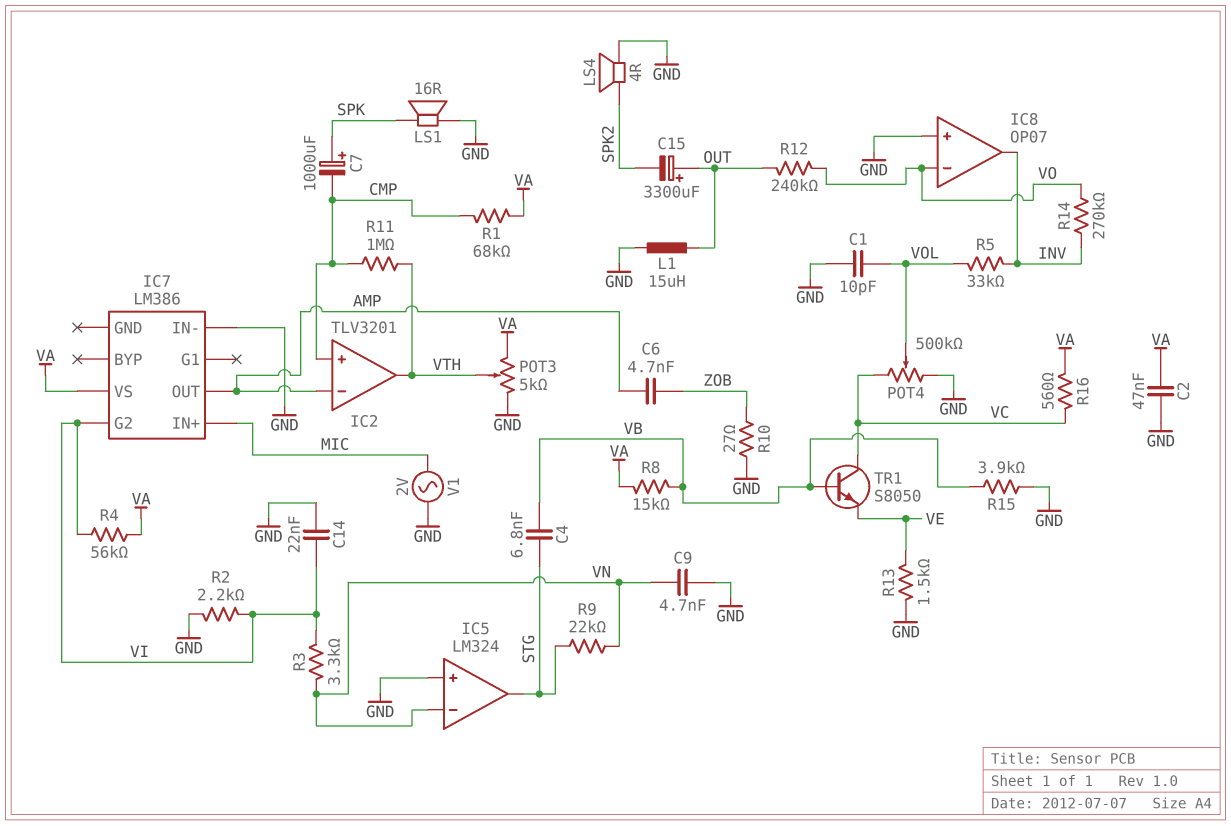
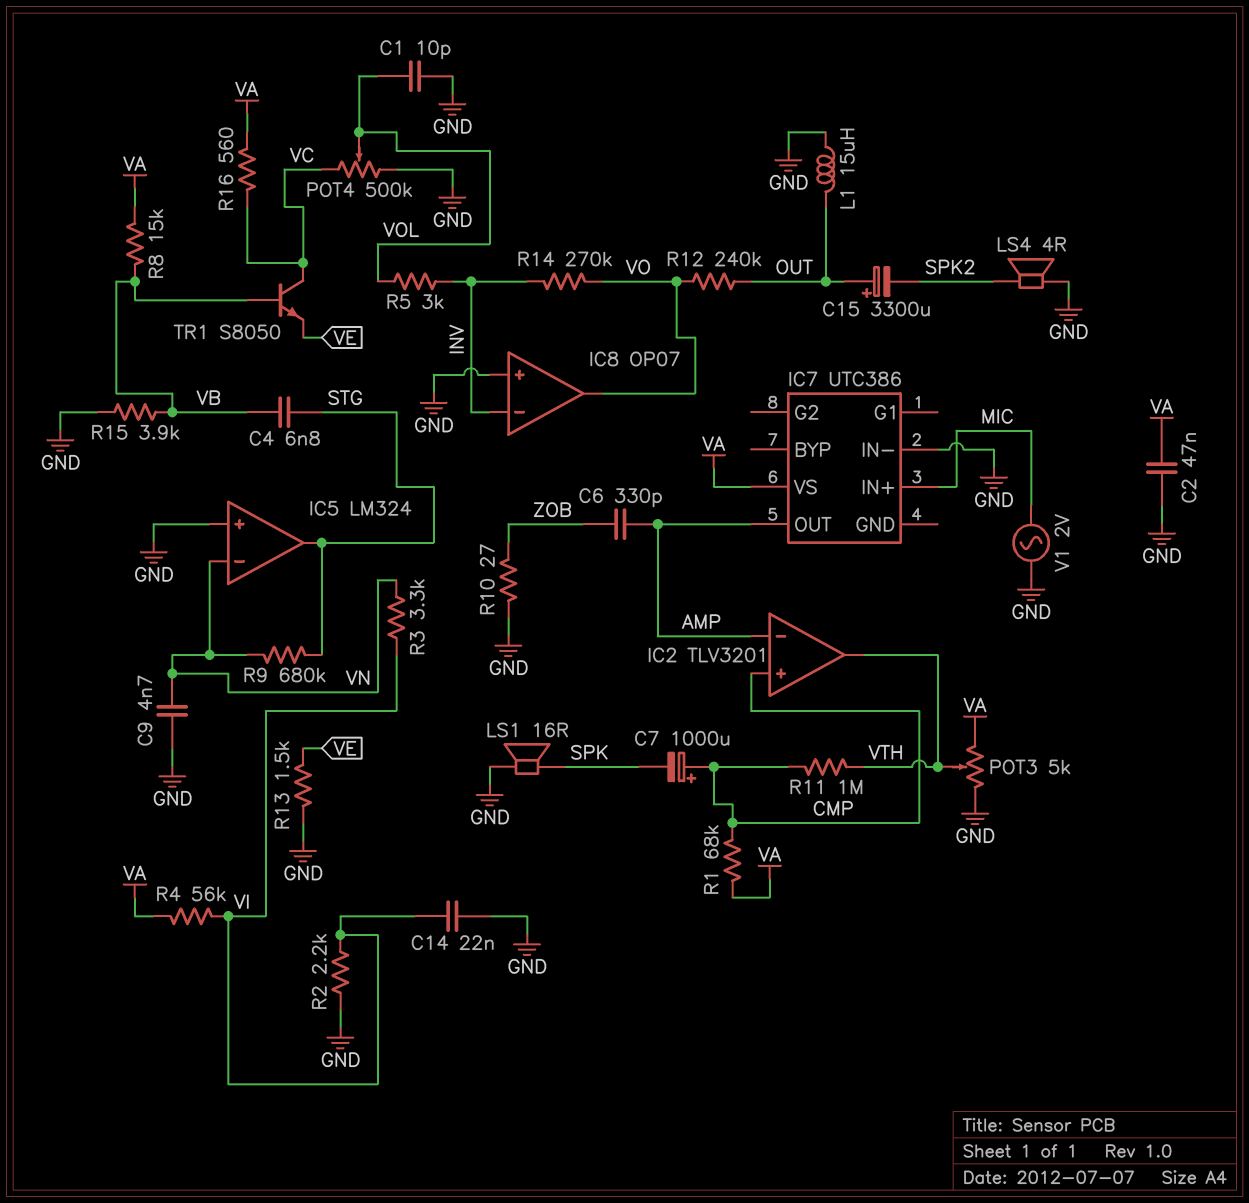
C6: 4.7nF (AMP, ZOB) -> 330pF (AMP, ZOB)
C7: 1000uF (plus SPK, minus CMP) -> 1000uF (plus CMP, minus SPK)
IC7: LM386 -> UTC386
IC7 pin G2: VI -> none
IC8 pin in-: VO -> INV
IC8 pin out: INV -> VO
R5: 33k (INV, VOL) -> 3k (INV, VOL)
R9: 22k (STG, VN) -> 680k (STG, VN)

